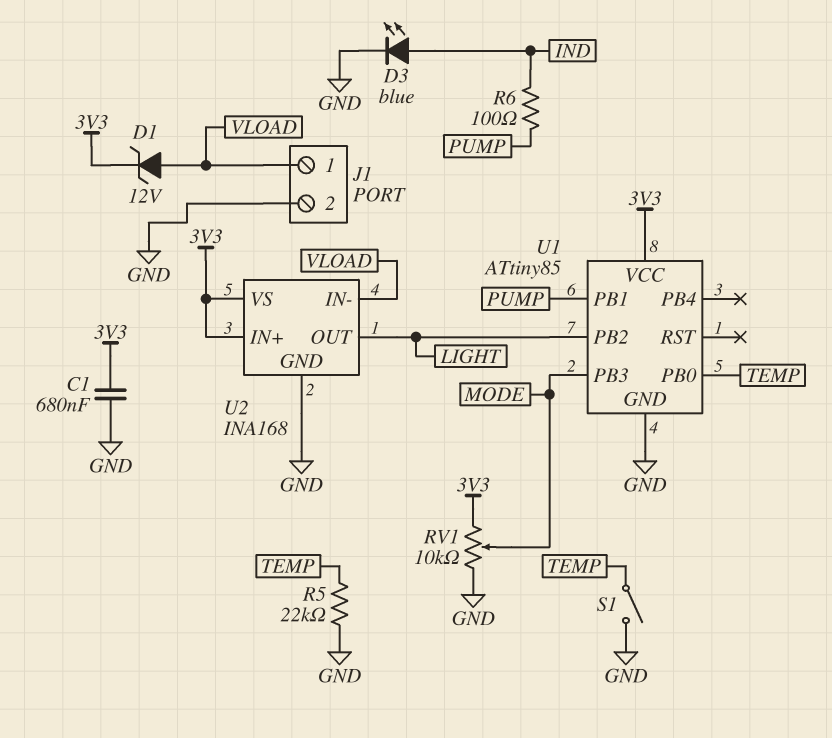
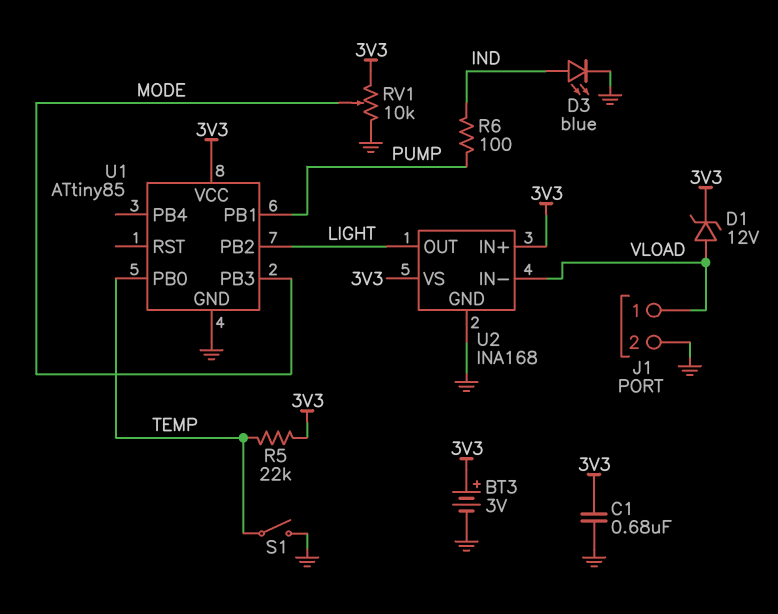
BT3: none -> 3V (plus 3V3, minus GND)
R5: 22k (GND, TEMP) -> 22k (3V3, TEMP)

